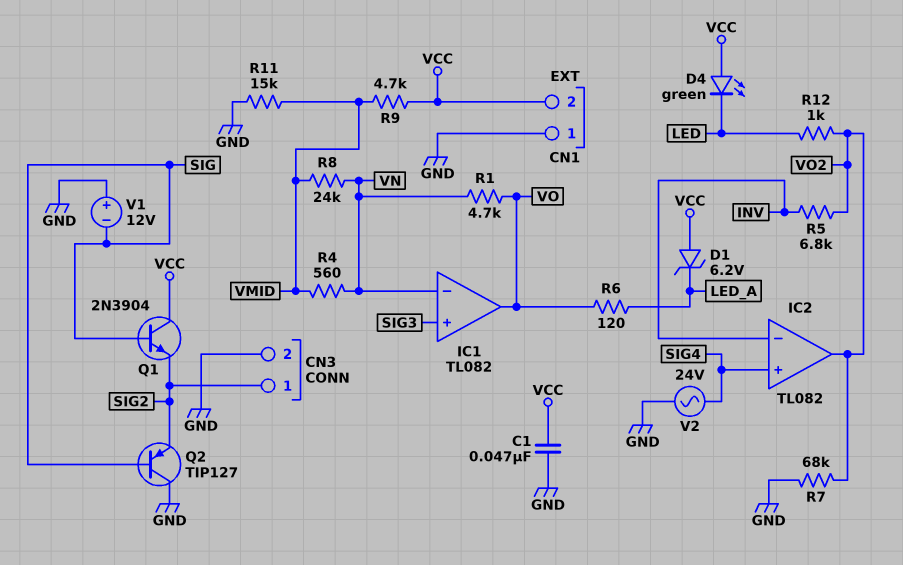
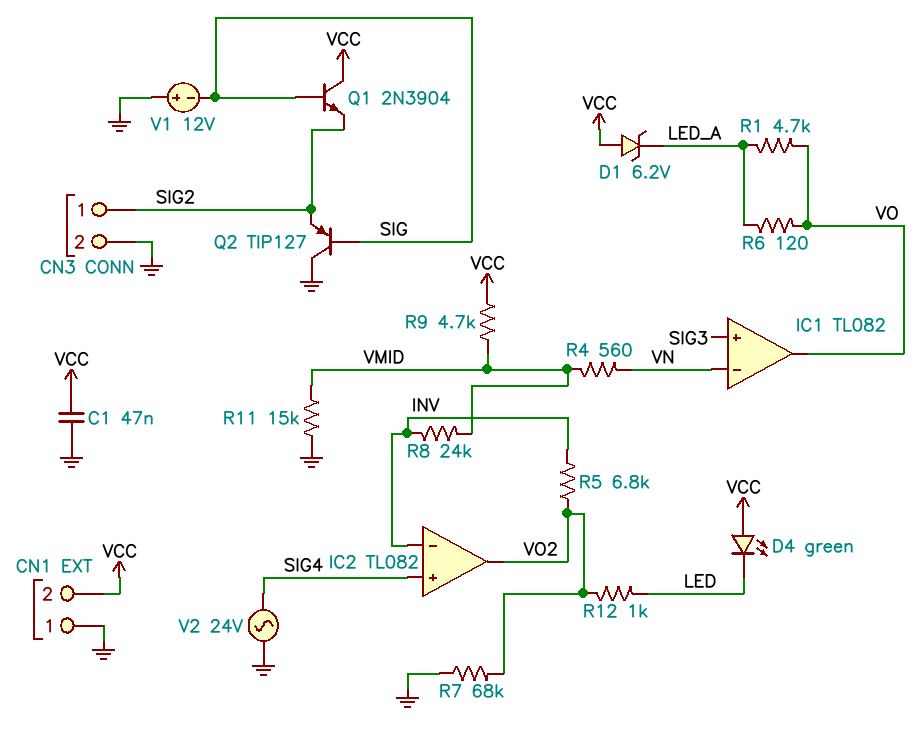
R1: 4.7k (VN, VO) -> 4.7k (LED_A, VO)
R8: 24k (VMID, VN) -> 24k (INV, VMID)

